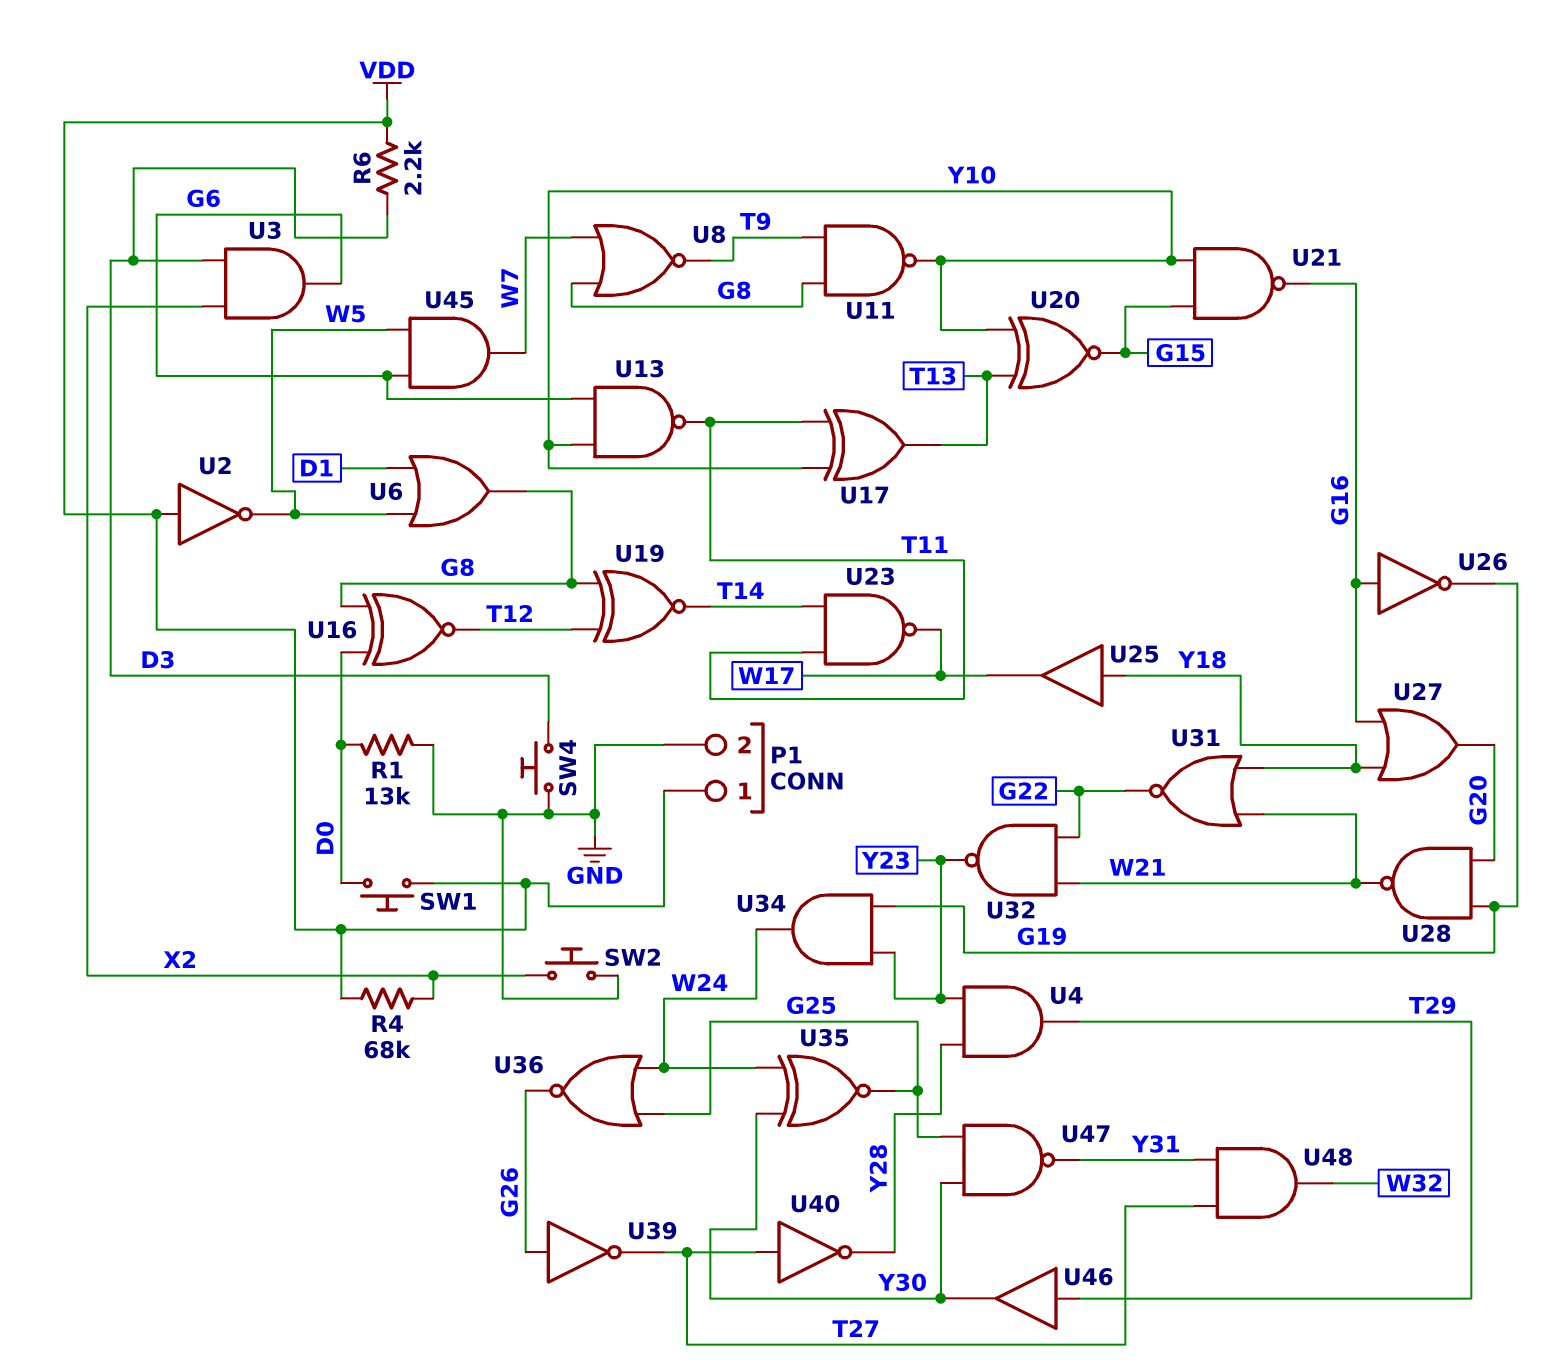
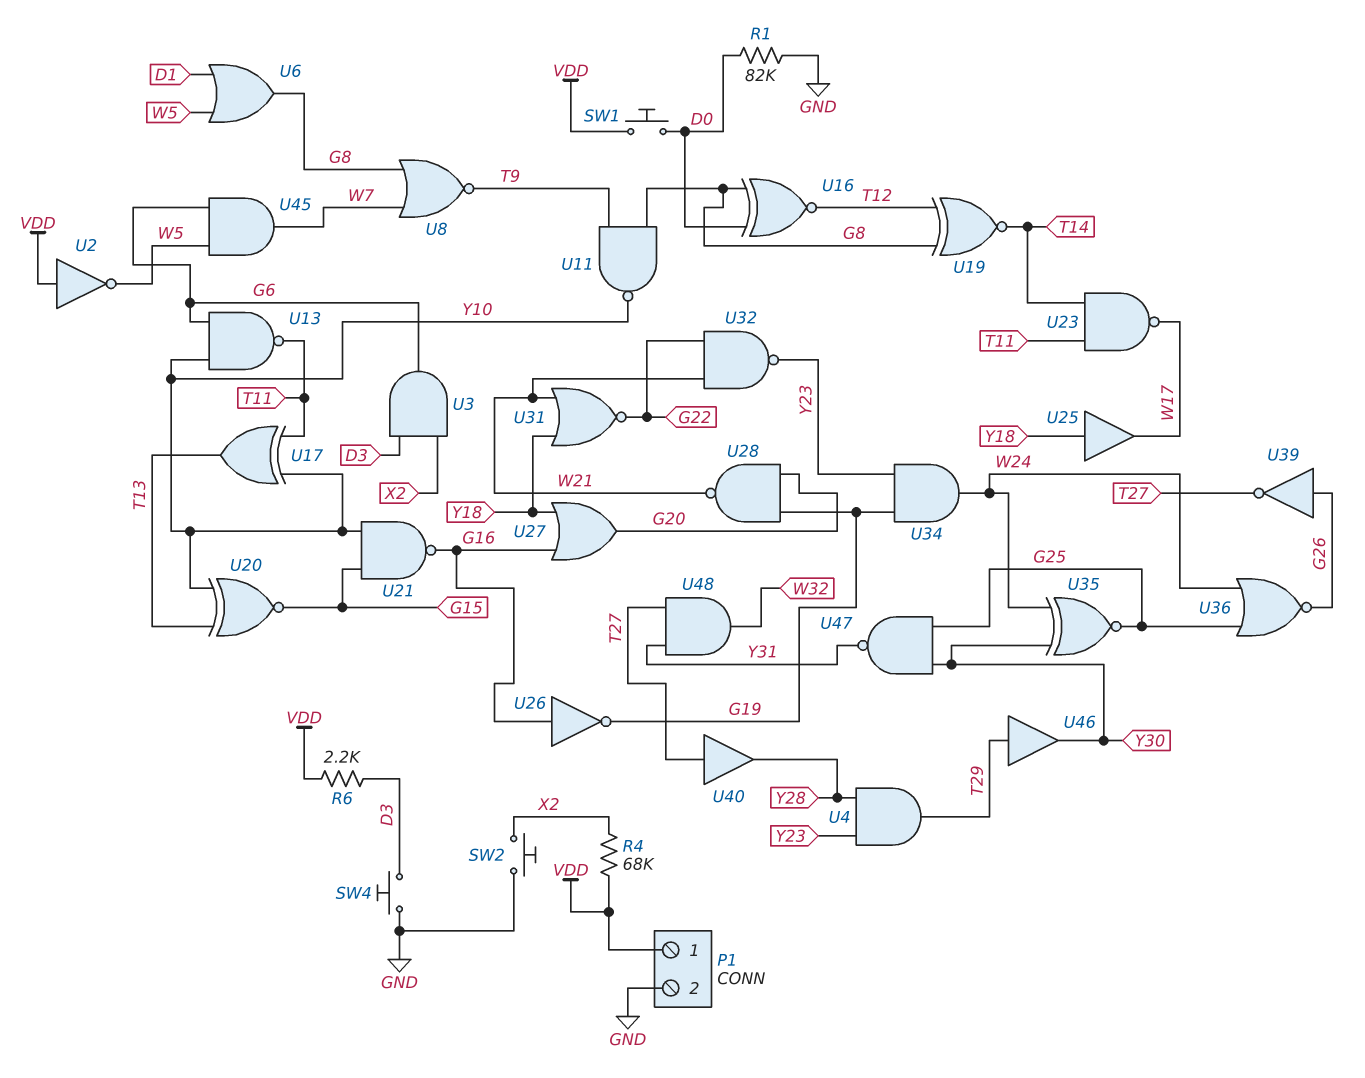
R1: 13k (D0, GND) -> 82k (D0, GND)
U40: NOT (in T27, out Y28) -> buffer (in T27, out Y28)

